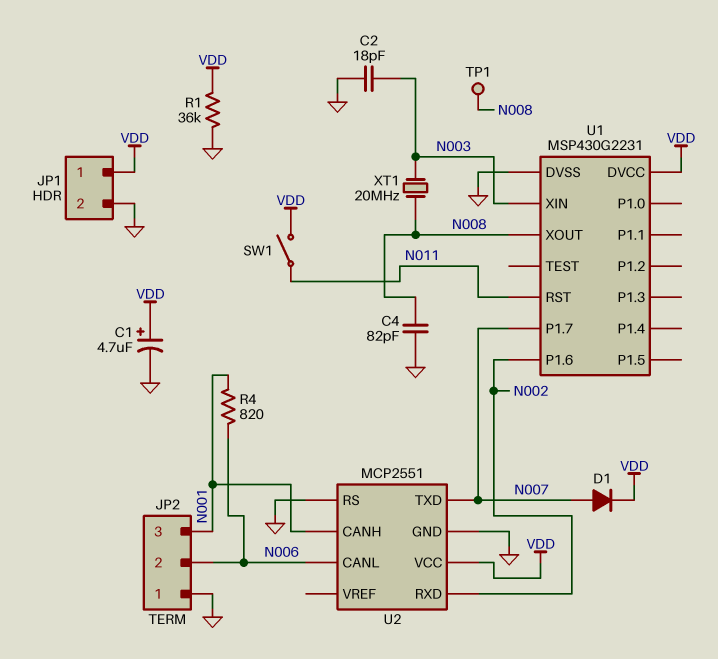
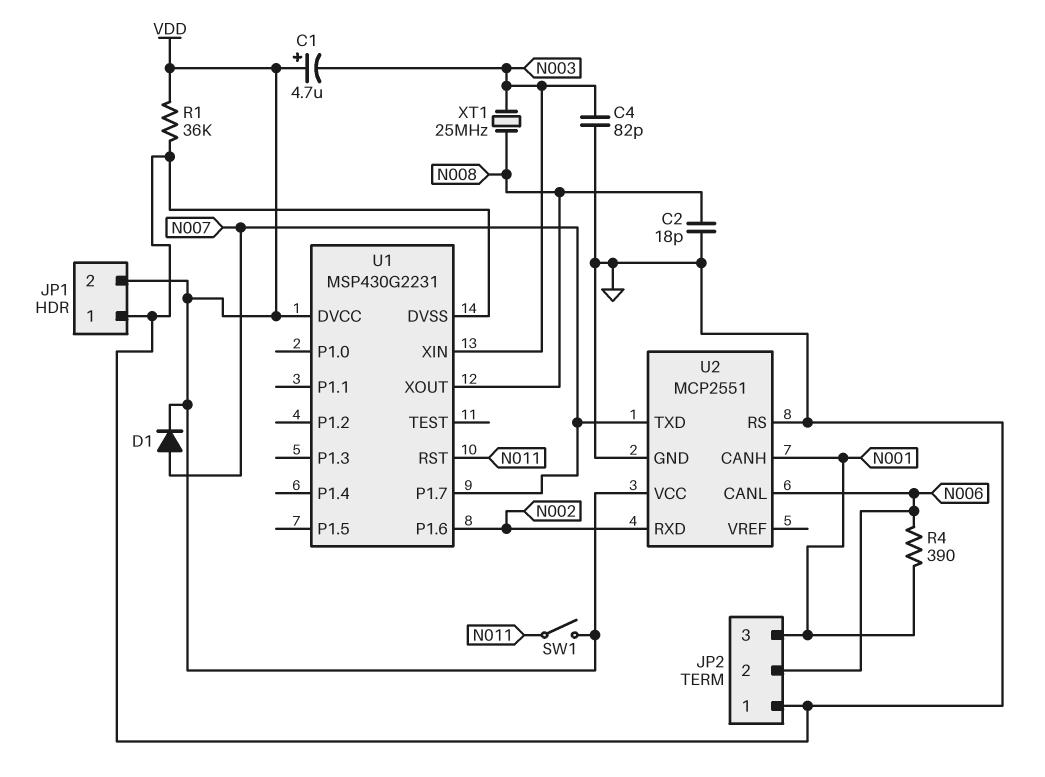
C1: 4.7uF (plus VDD, minus GND) -> 4.7uF (plus VDD, minus N003)
C2: 18pF (GND, N003) -> 18pF (GND, N008)
C4: 82pF (GND, N008) -> 82pF (GND, N003)
JP1 pin 1: VDD -> GND
JP1 pin 2: GND -> VDD
R4: 820 (N001, N006) -> 390 (N001, N006)
TP1: test point (N008) -> none
XT1: 20MHz (N003, N008) -> 25MHz (N003, N008)

